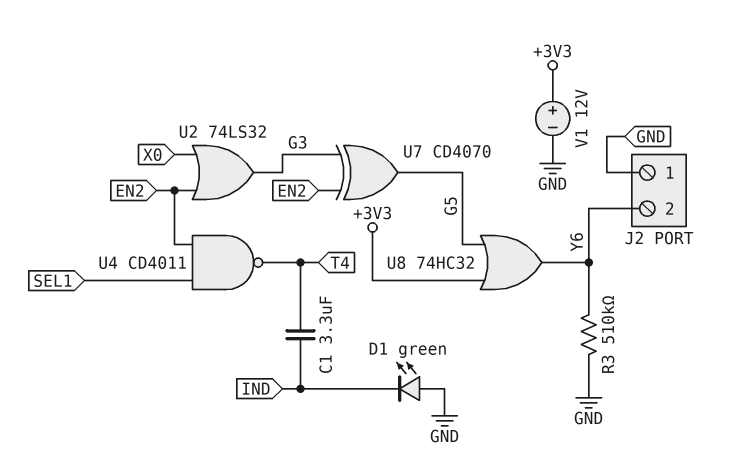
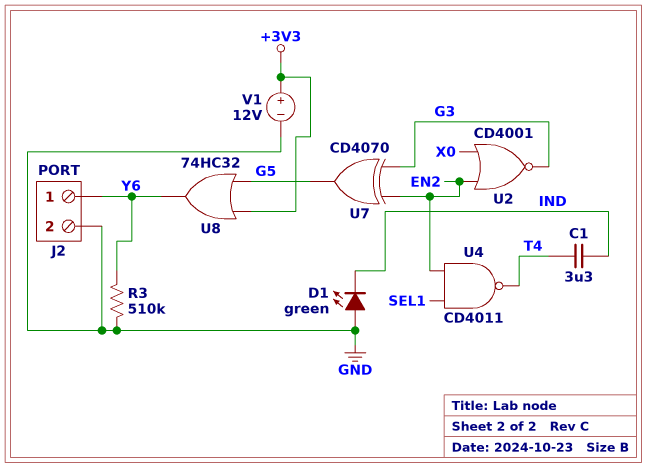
J2 pin 1: GND -> Y6
J2 pin 2: Y6 -> GND
U2: OR 74LS32 (in EN2, in X0, out G3) -> NOR CD4001 (in EN2, in X0, out G3)

